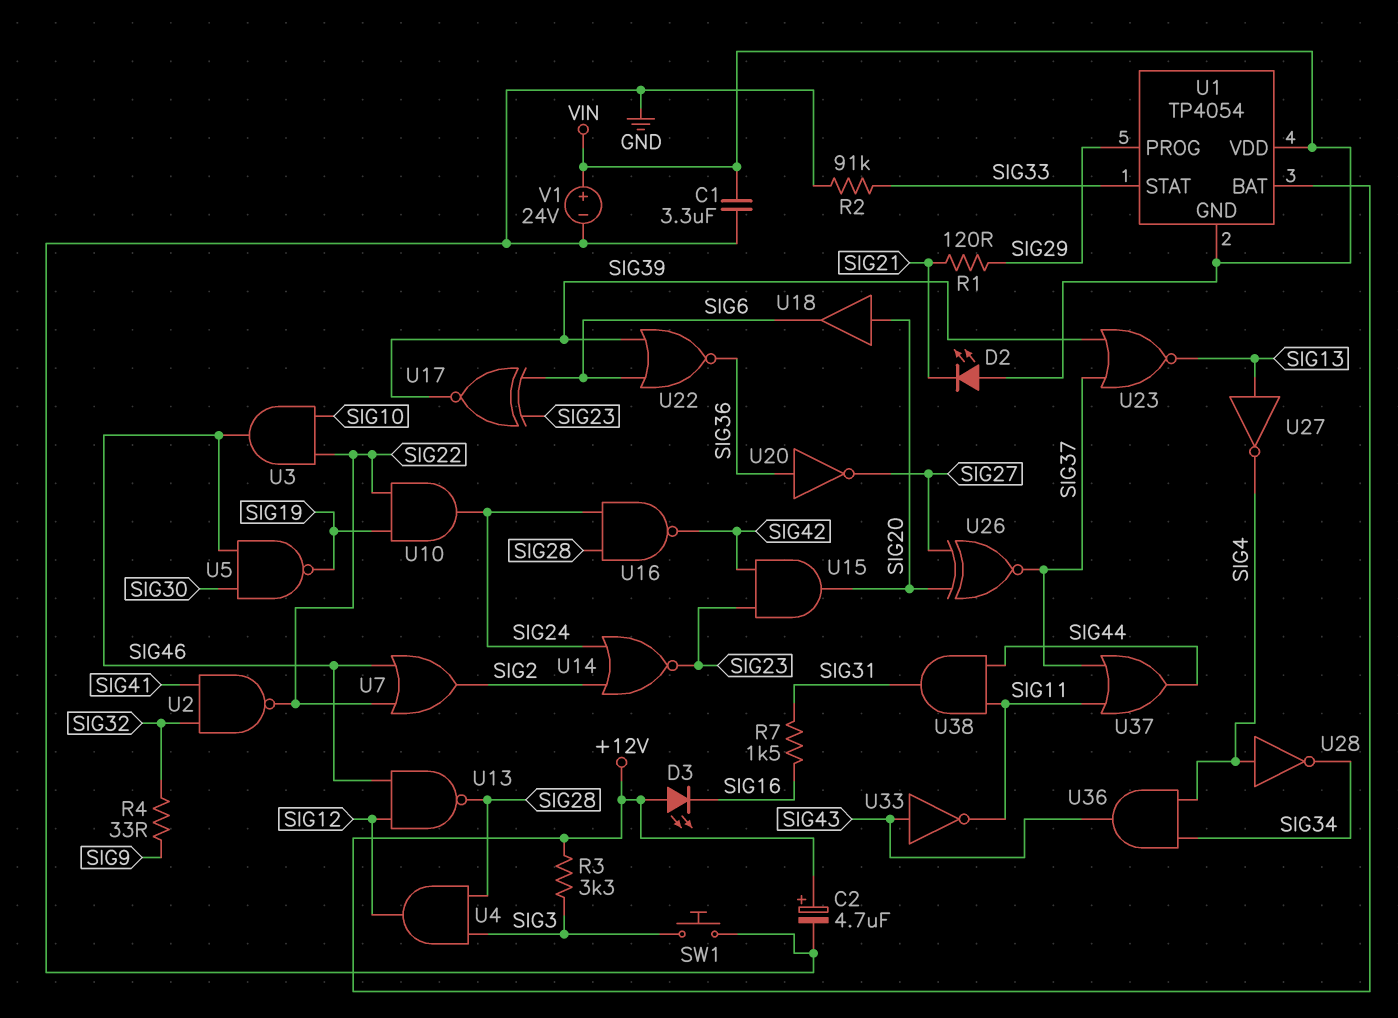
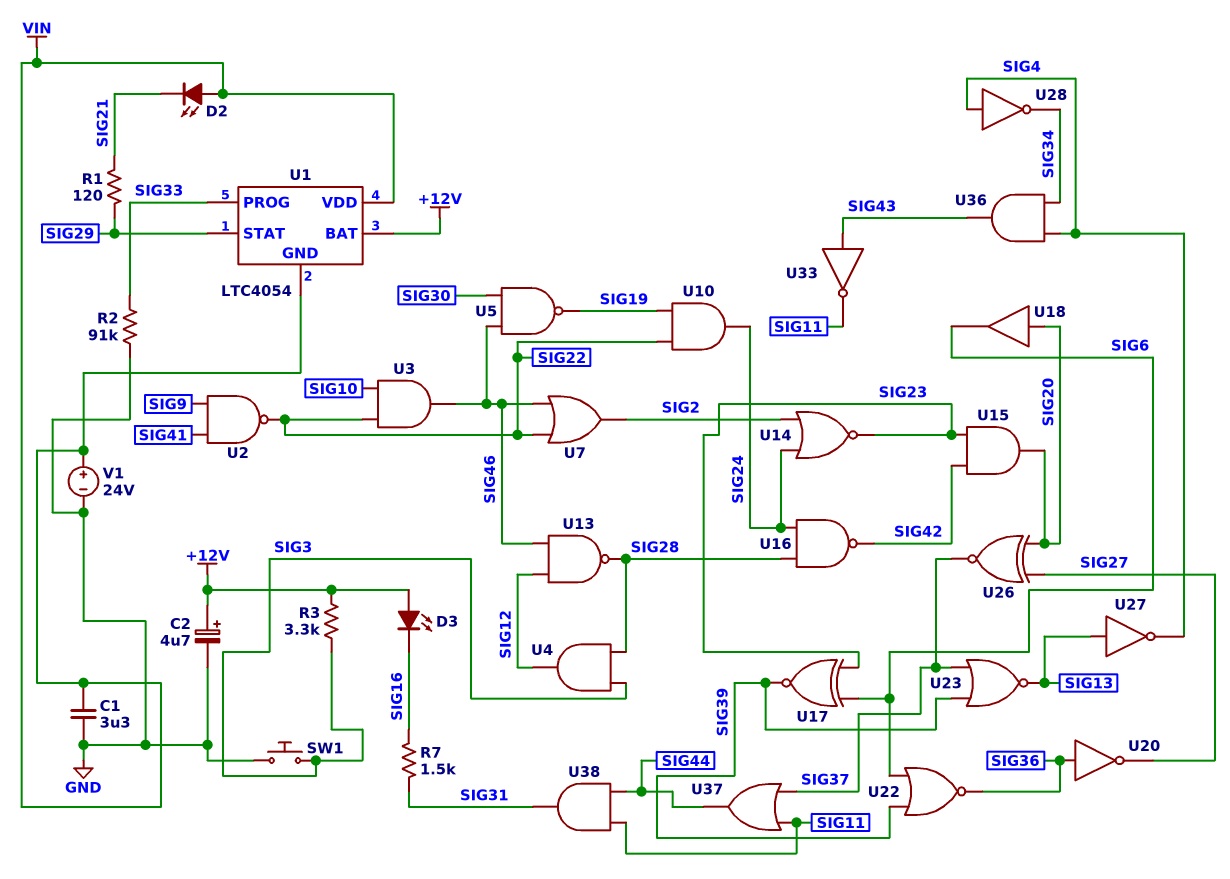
R4: 33 (SIG9, SIG32) -> none
U1: TP4054 -> LTC4054
U1 pin PROG: SIG29 -> SIG33
U1 pin STAT: SIG33 -> SIG29
U2: NAND (in SIG32, in SIG41, out SIG22) -> NAND (in SIG9, in SIG41, out SIG22)

